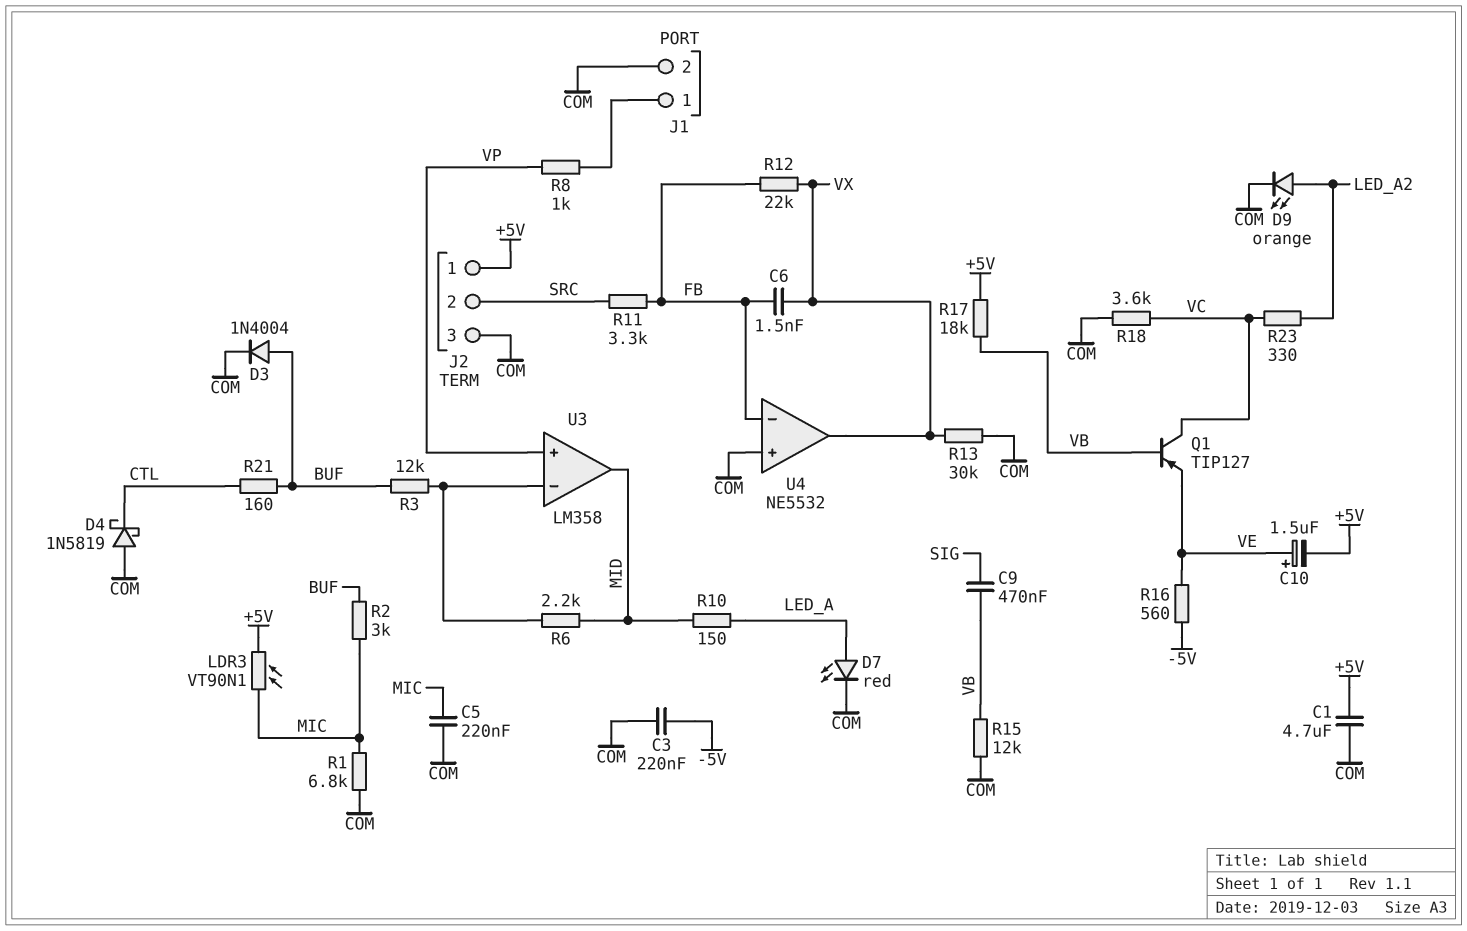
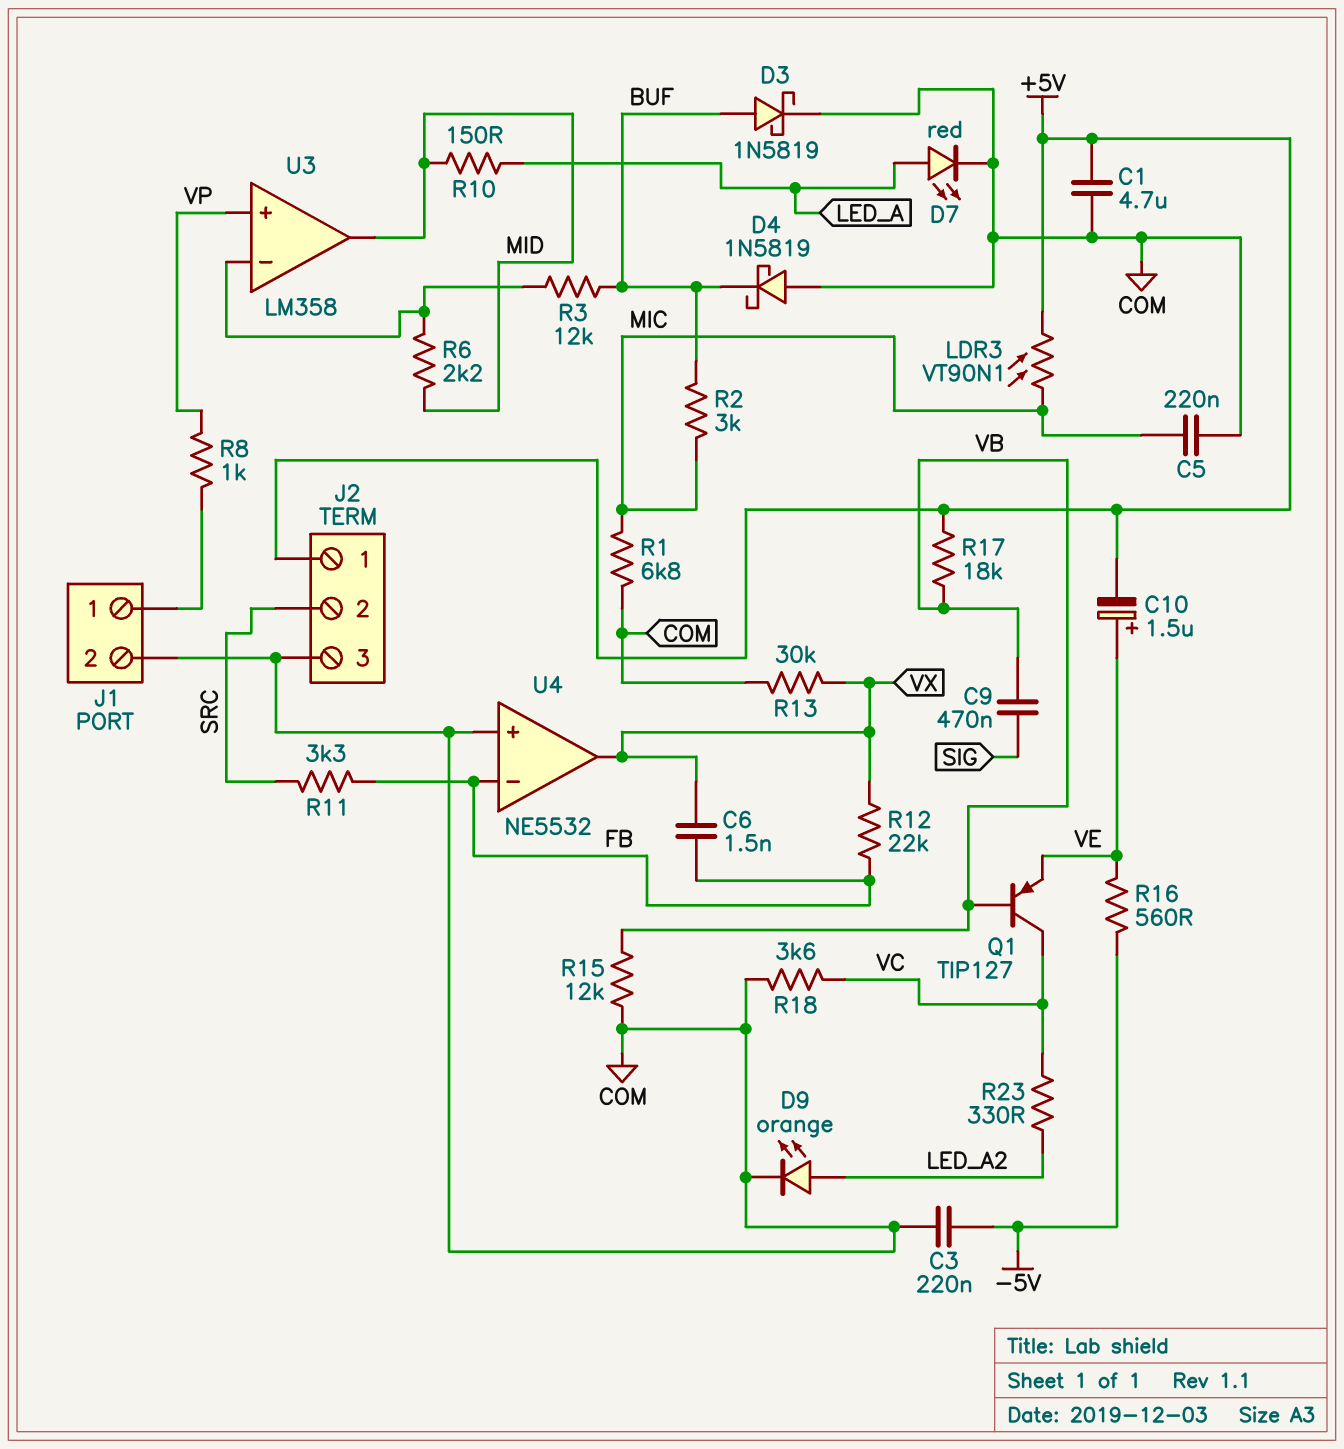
D3: diode 1N4004 (A BUF, K COM) -> schottky 1N5819 (A BUF, K COM)
D4: schottky 1N5819 (A COM, K CTL) -> schottky 1N5819 (A COM, K BUF)
R21: 160 (BUF, CTL) -> none

